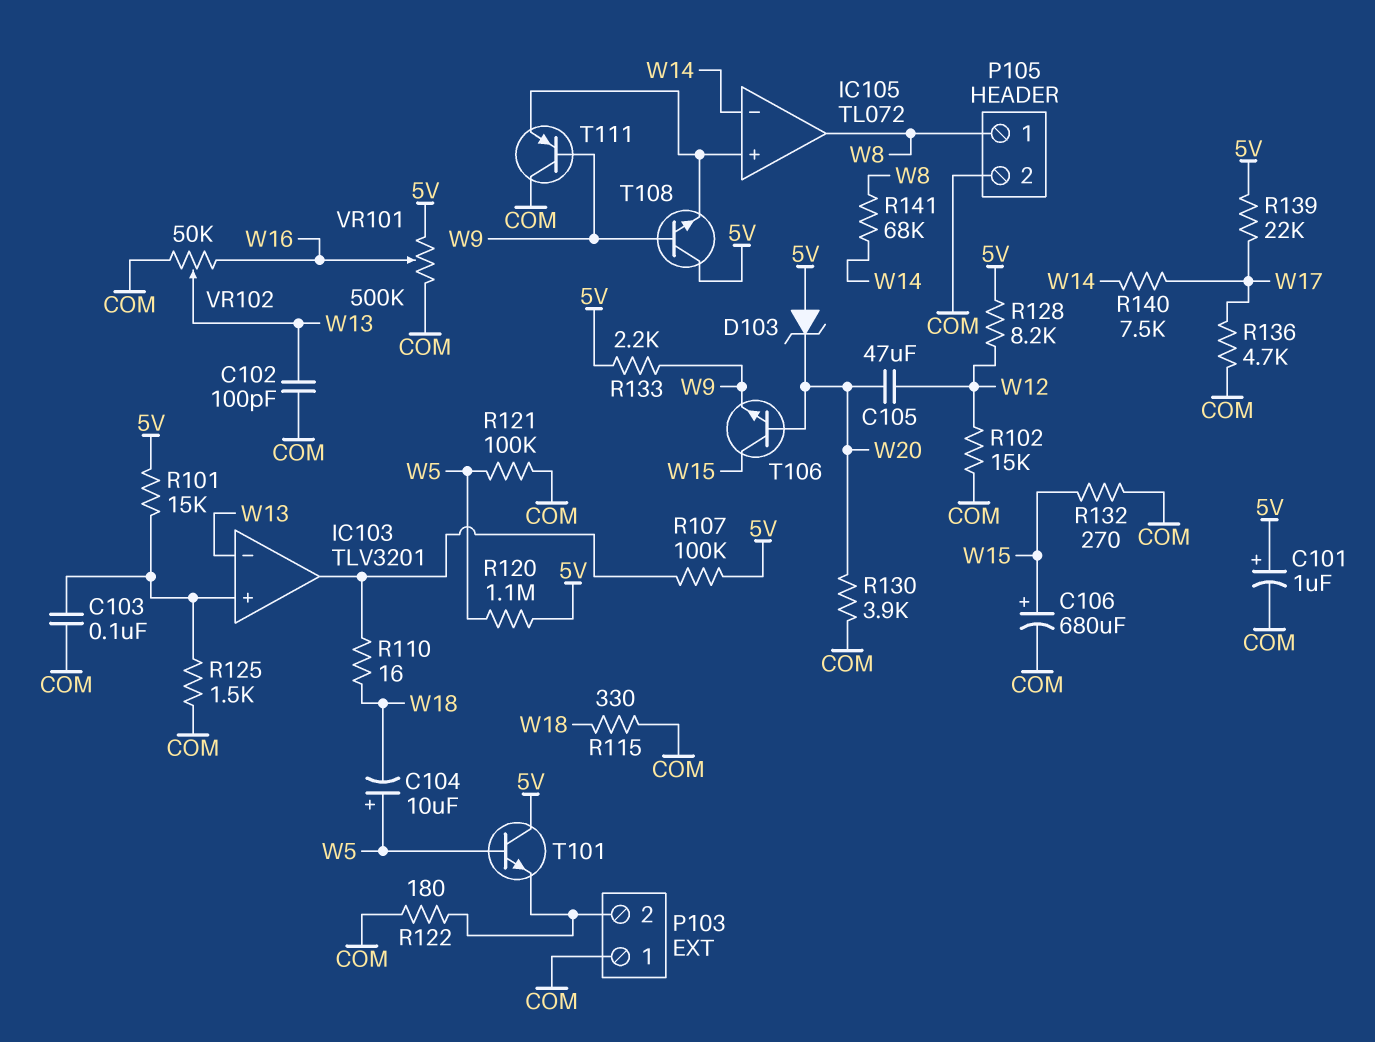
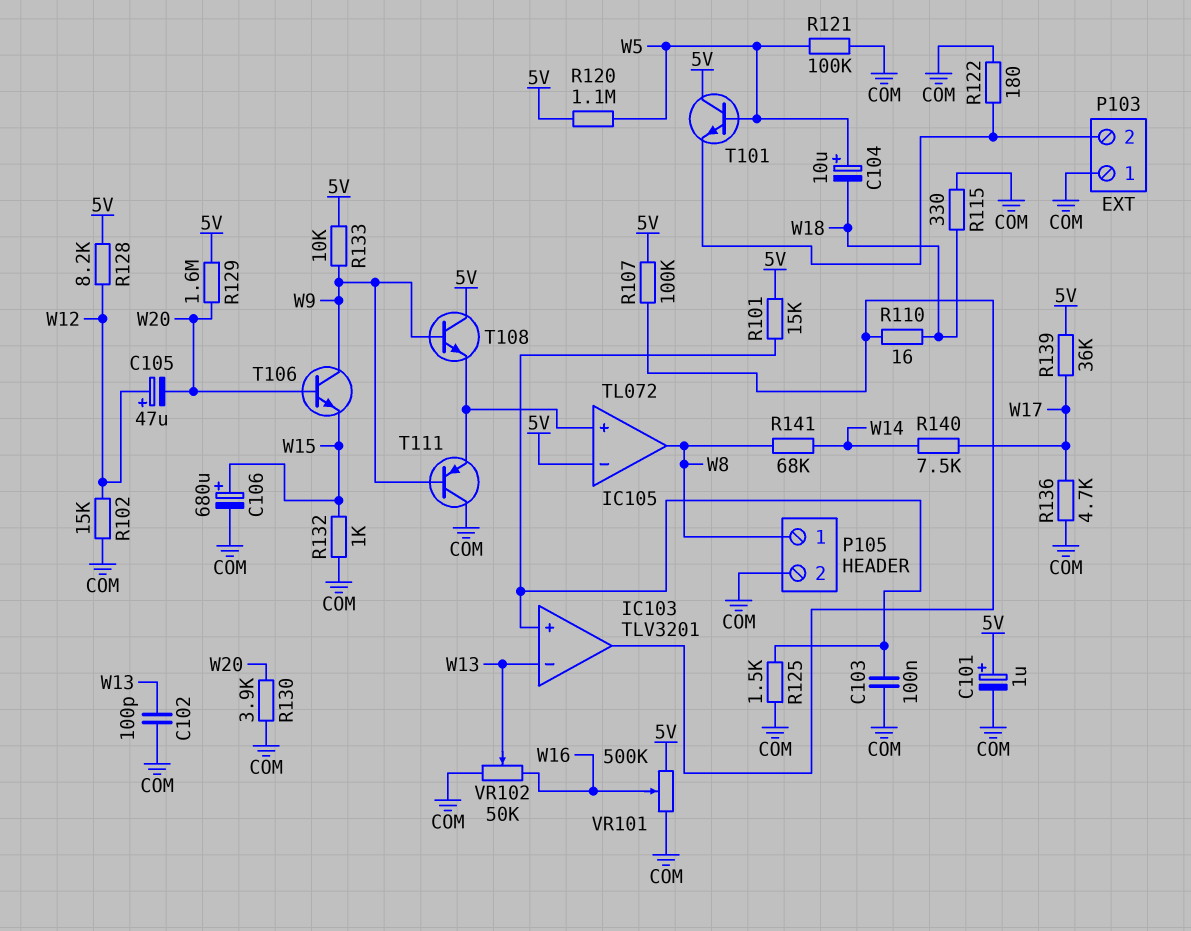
C105: 47uF (W12, W20) -> 47uF (plus W12, minus W20)
D103: zener (A 5V, K W20) -> none
IC105 pin in-: W14 -> 5V
R129: none -> 1.6M (5V, W20)
R132: 270 (COM, W15) -> 1k (COM, W15)
R133: 2.2k (5V, W9) -> 10k (5V, W9)
R139: 22k (5V, W17) -> 36k (5V, W17)
T106: NPN (B W20, C W15, E W9) -> NPN (B W20, C W9, E W15)

